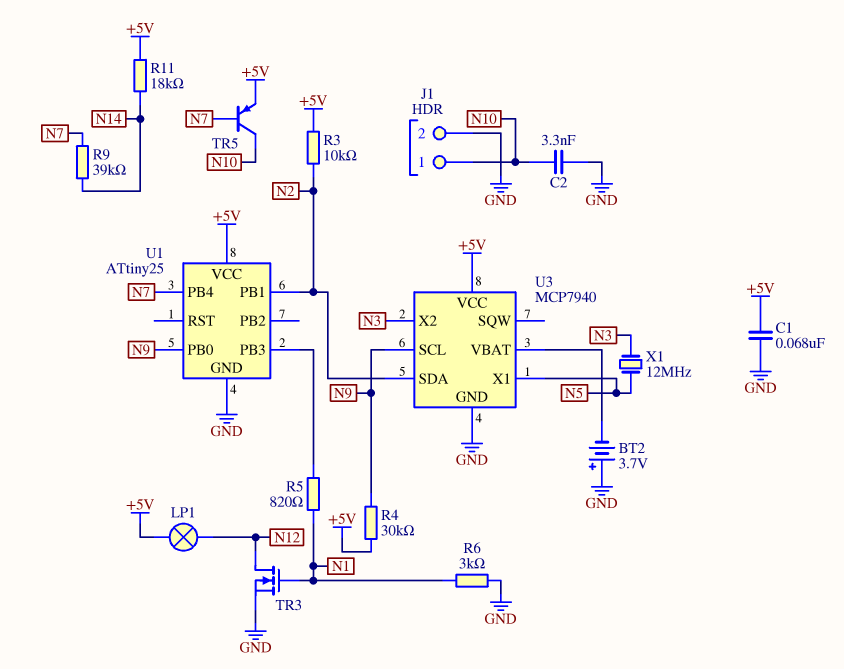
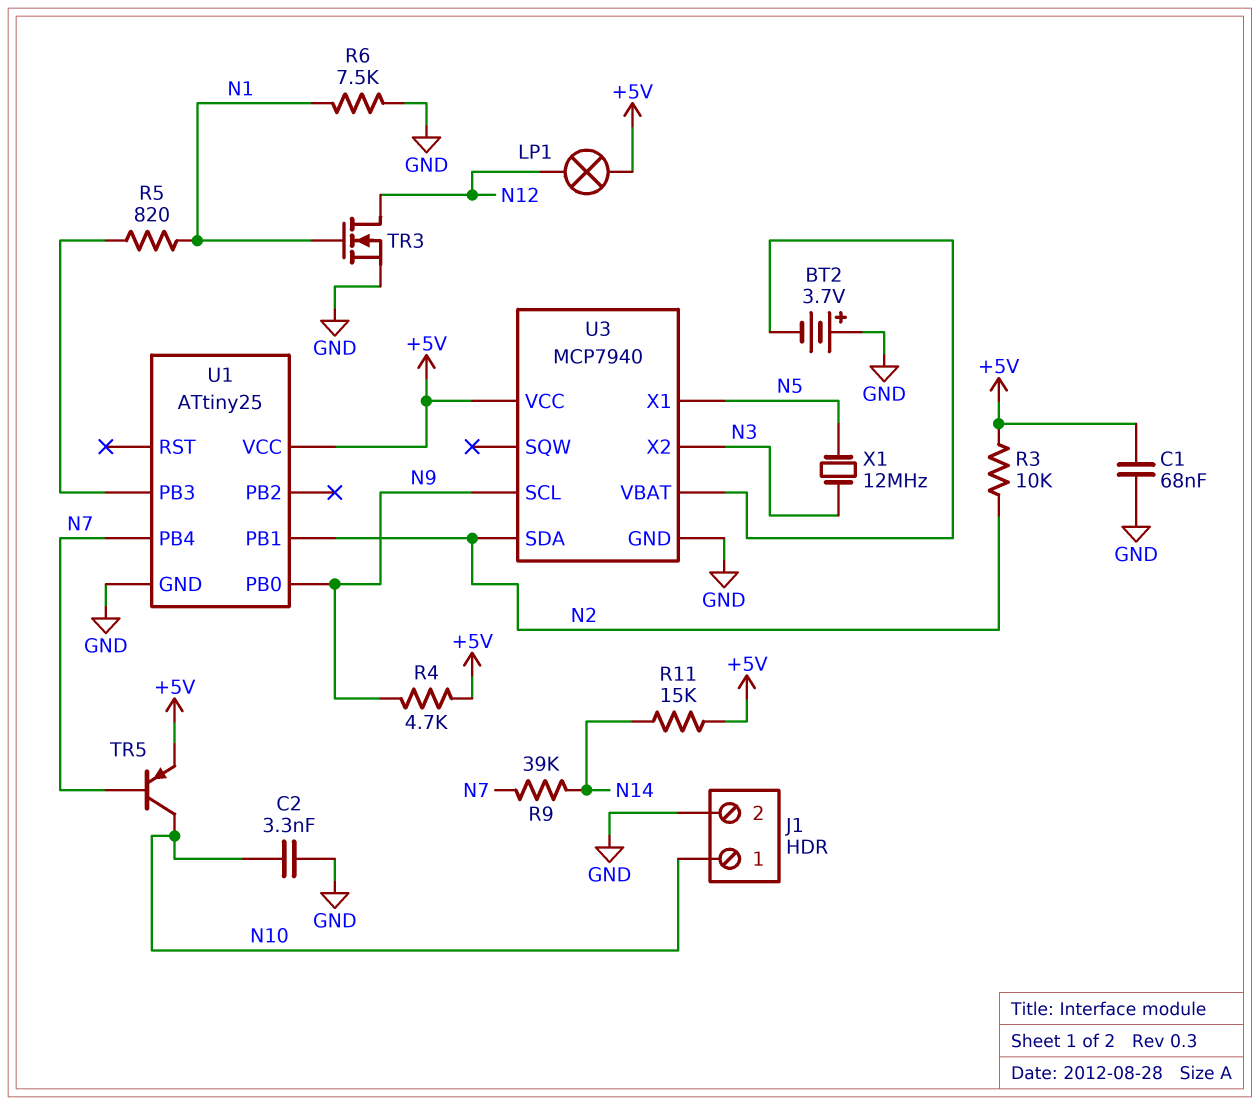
R4: 30k (+5V, N9) -> 4.7k (+5V, N9)
R6: 3k (GND, N1) -> 7.5k (GND, N1)
R11: 18k (+5V, N14) -> 15k (+5V, N14)

